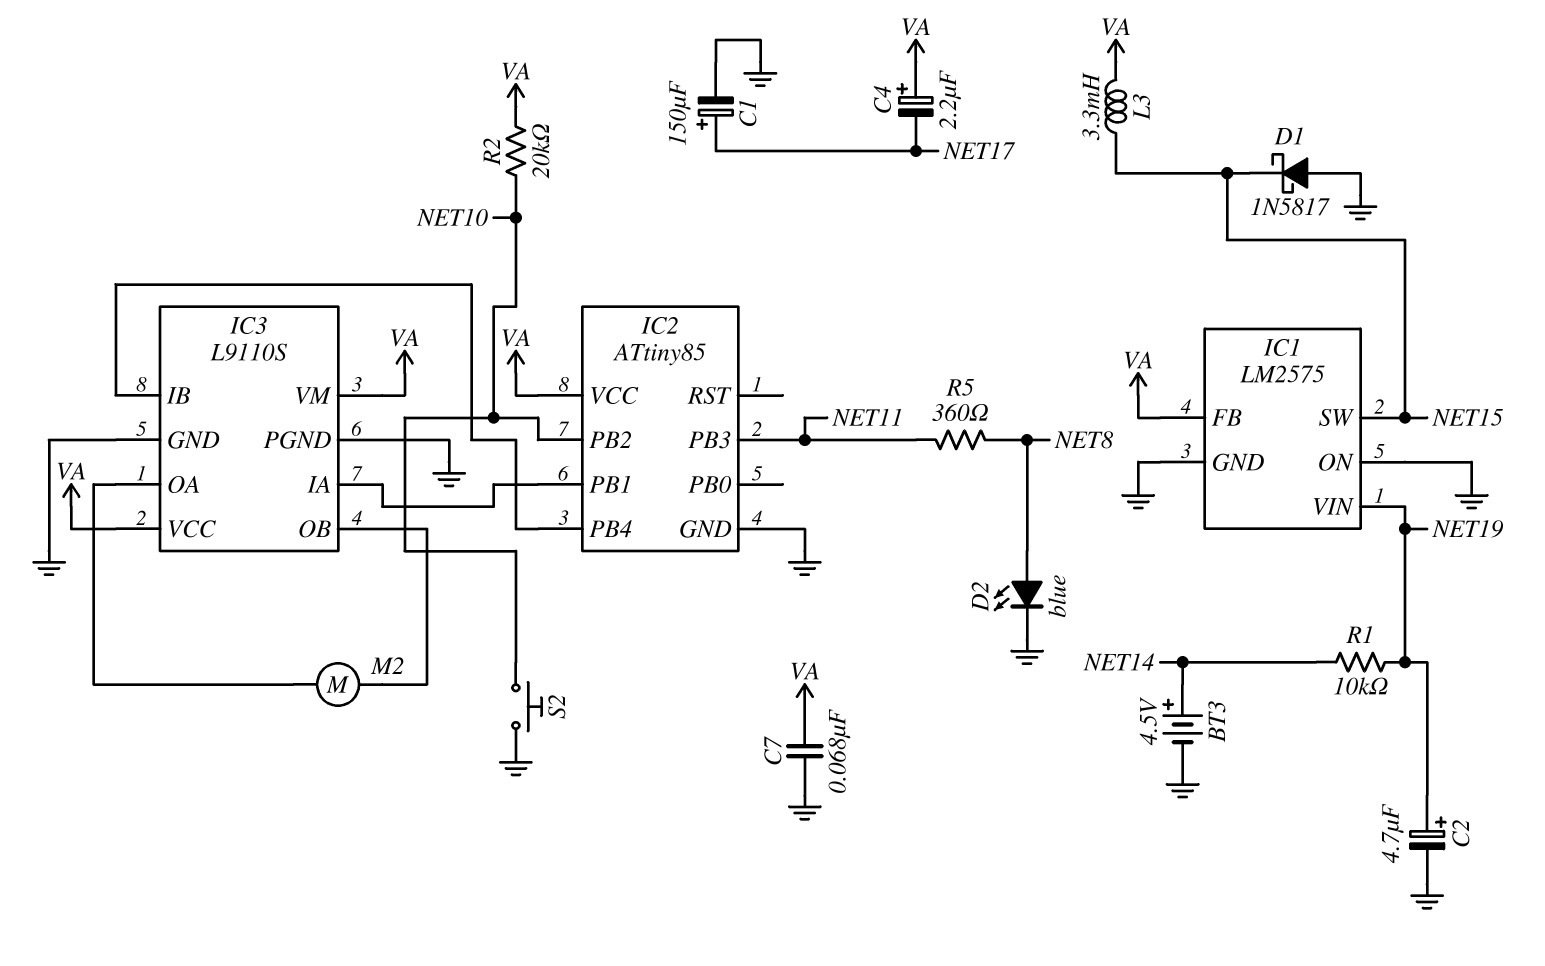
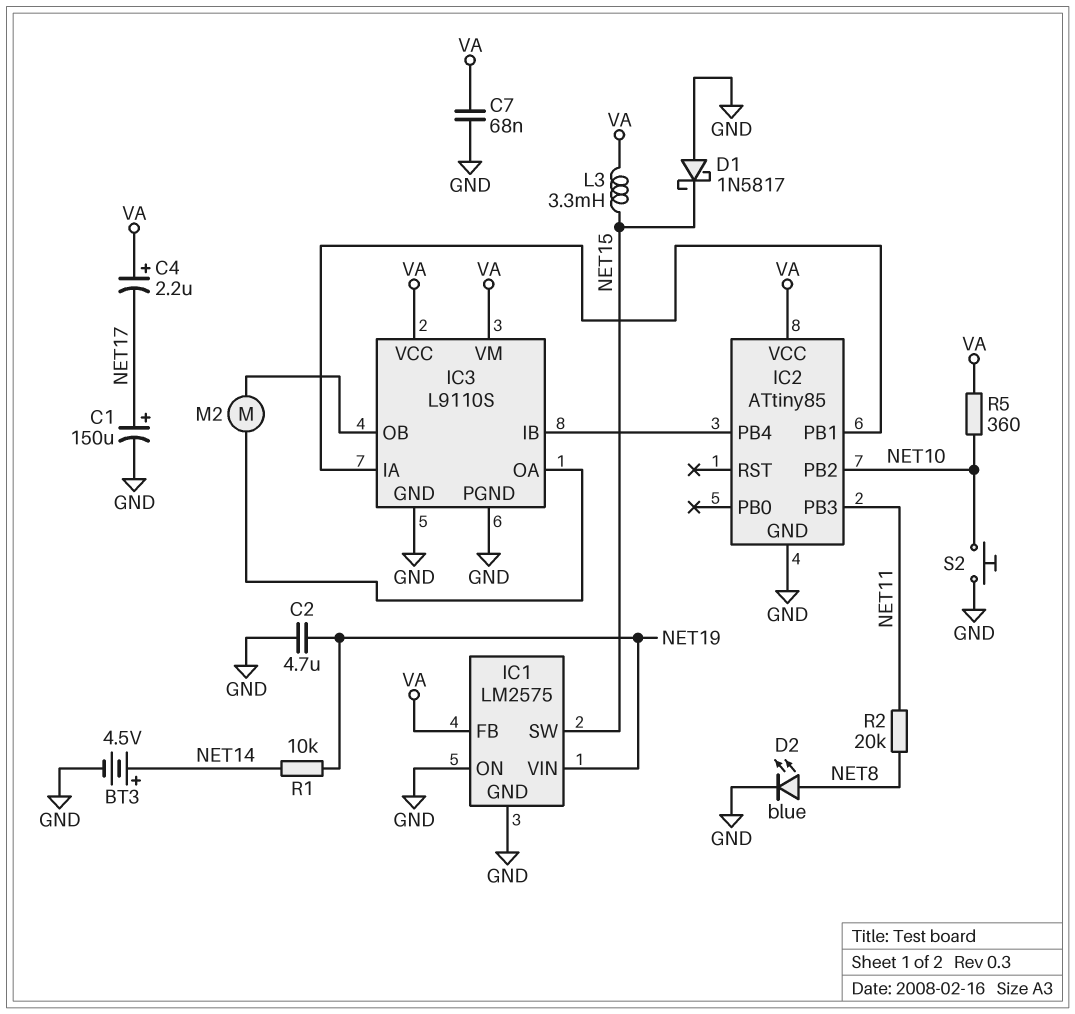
C2: 4.7uF (plus NET19, minus GND) -> 4.7uF (GND, NET19)
R2: 20k (NET10, VA) -> 20k (NET8, NET11)
R5: 360 (NET8, NET11) -> 360 (NET10, VA)

